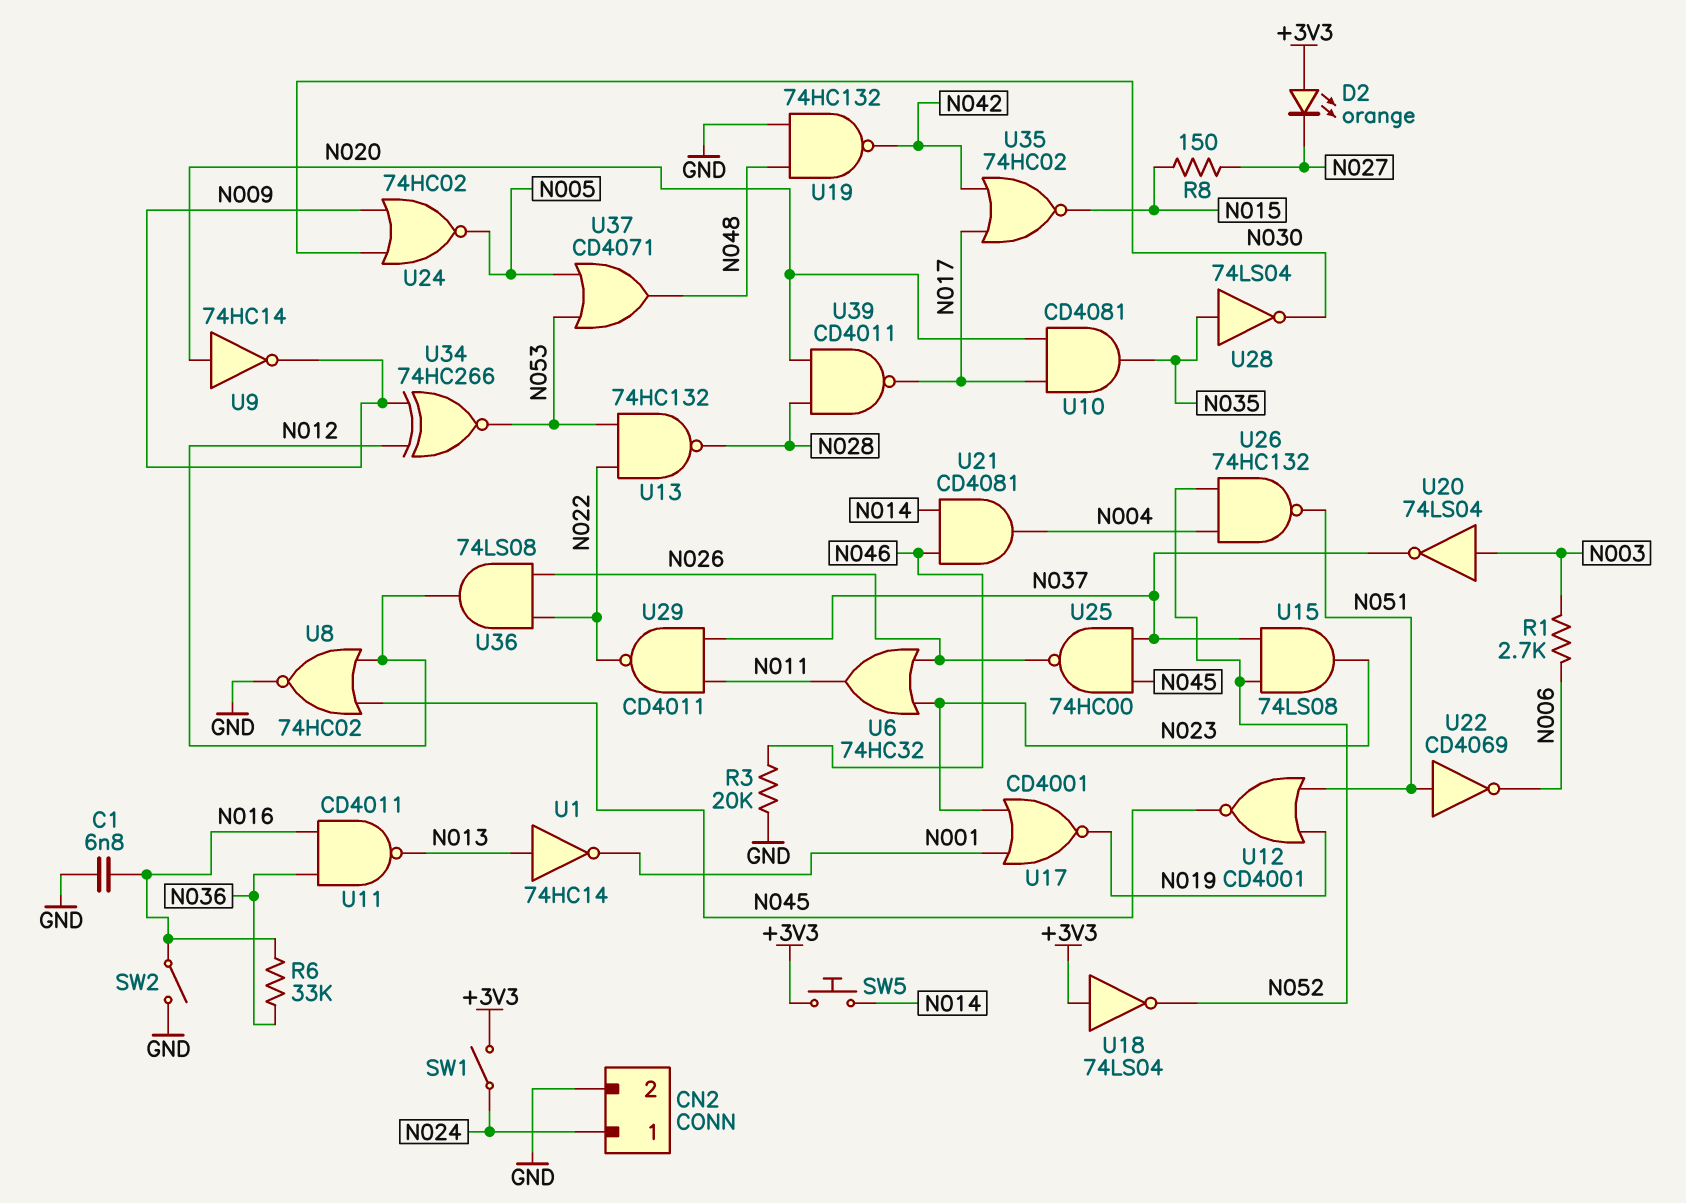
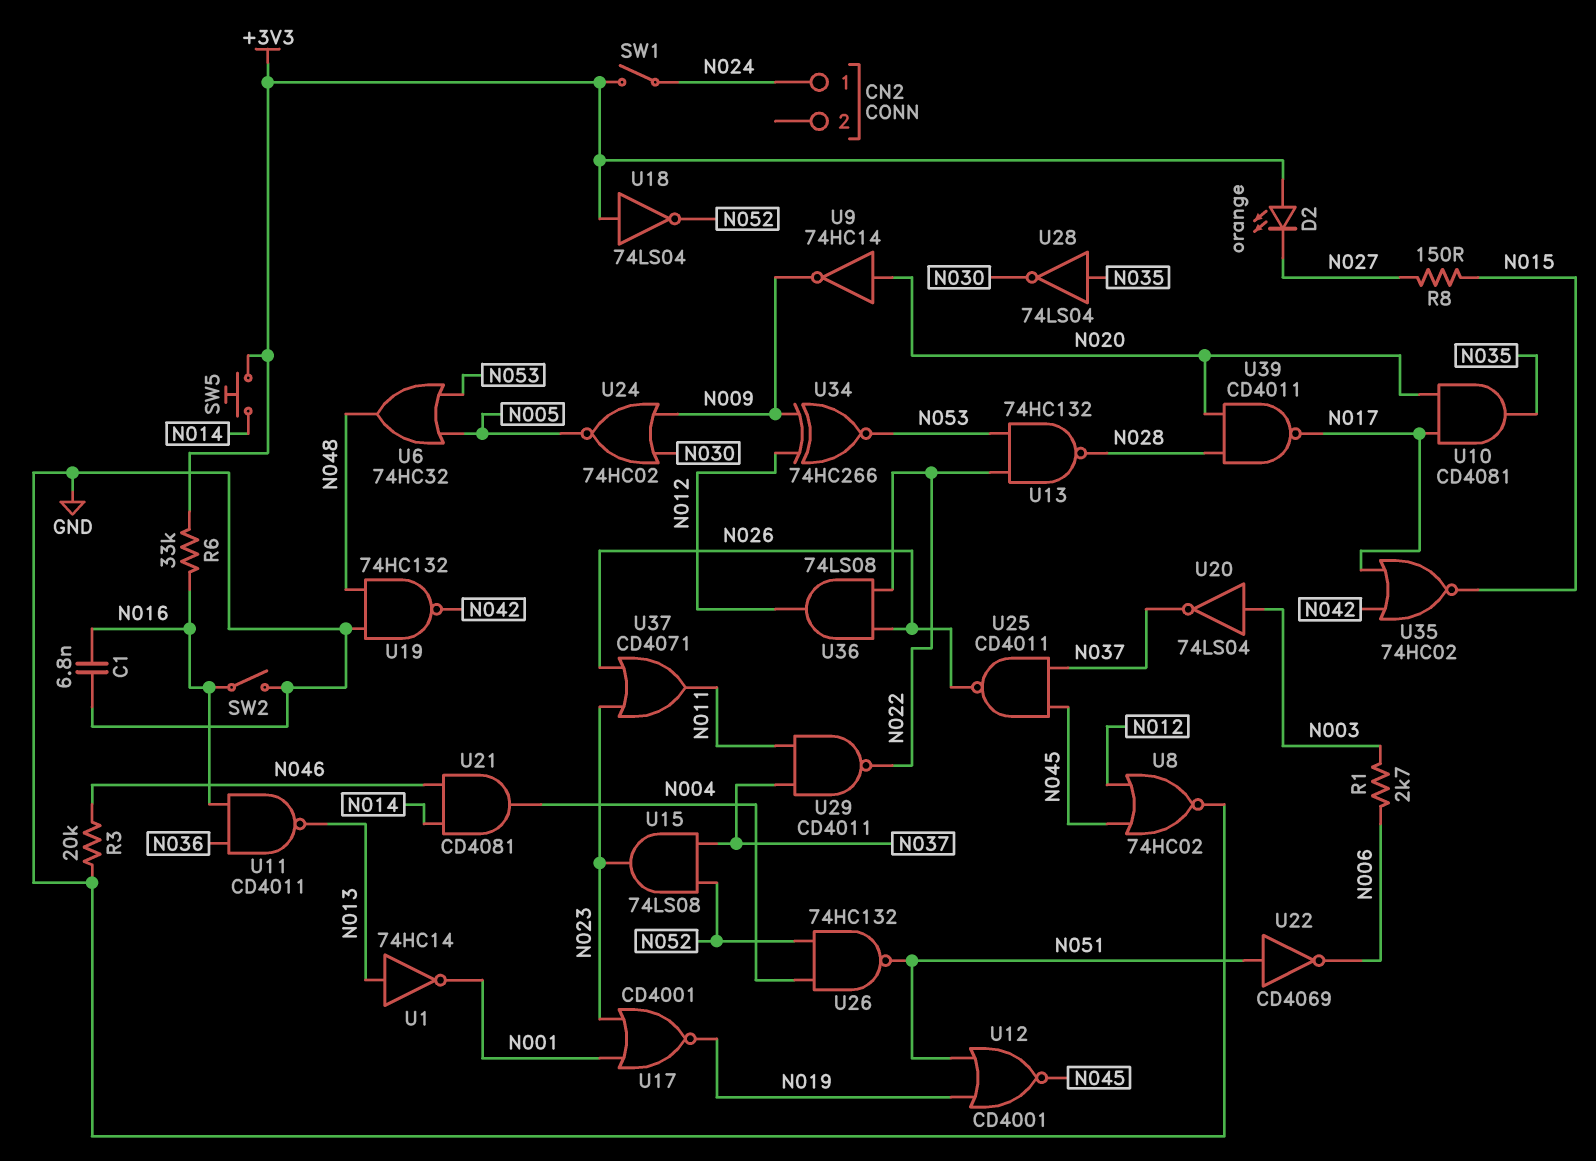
CN2 pin 2: GND -> none
R6: 33k (N016, N036) -> 33k (+3V3, N016)
U6: OR 74HC32 (in N023, in N026, out N011) -> OR 74HC32 (in N005, in N053, out N048)
U25: NAND 74HC00 (in N037, in N045, out N026) -> NAND CD4011 (in N037, in N045, out N026)
U37: OR CD4071 (in N005, in N053, out N048) -> OR CD4071 (in N023, in N026, out N011)

